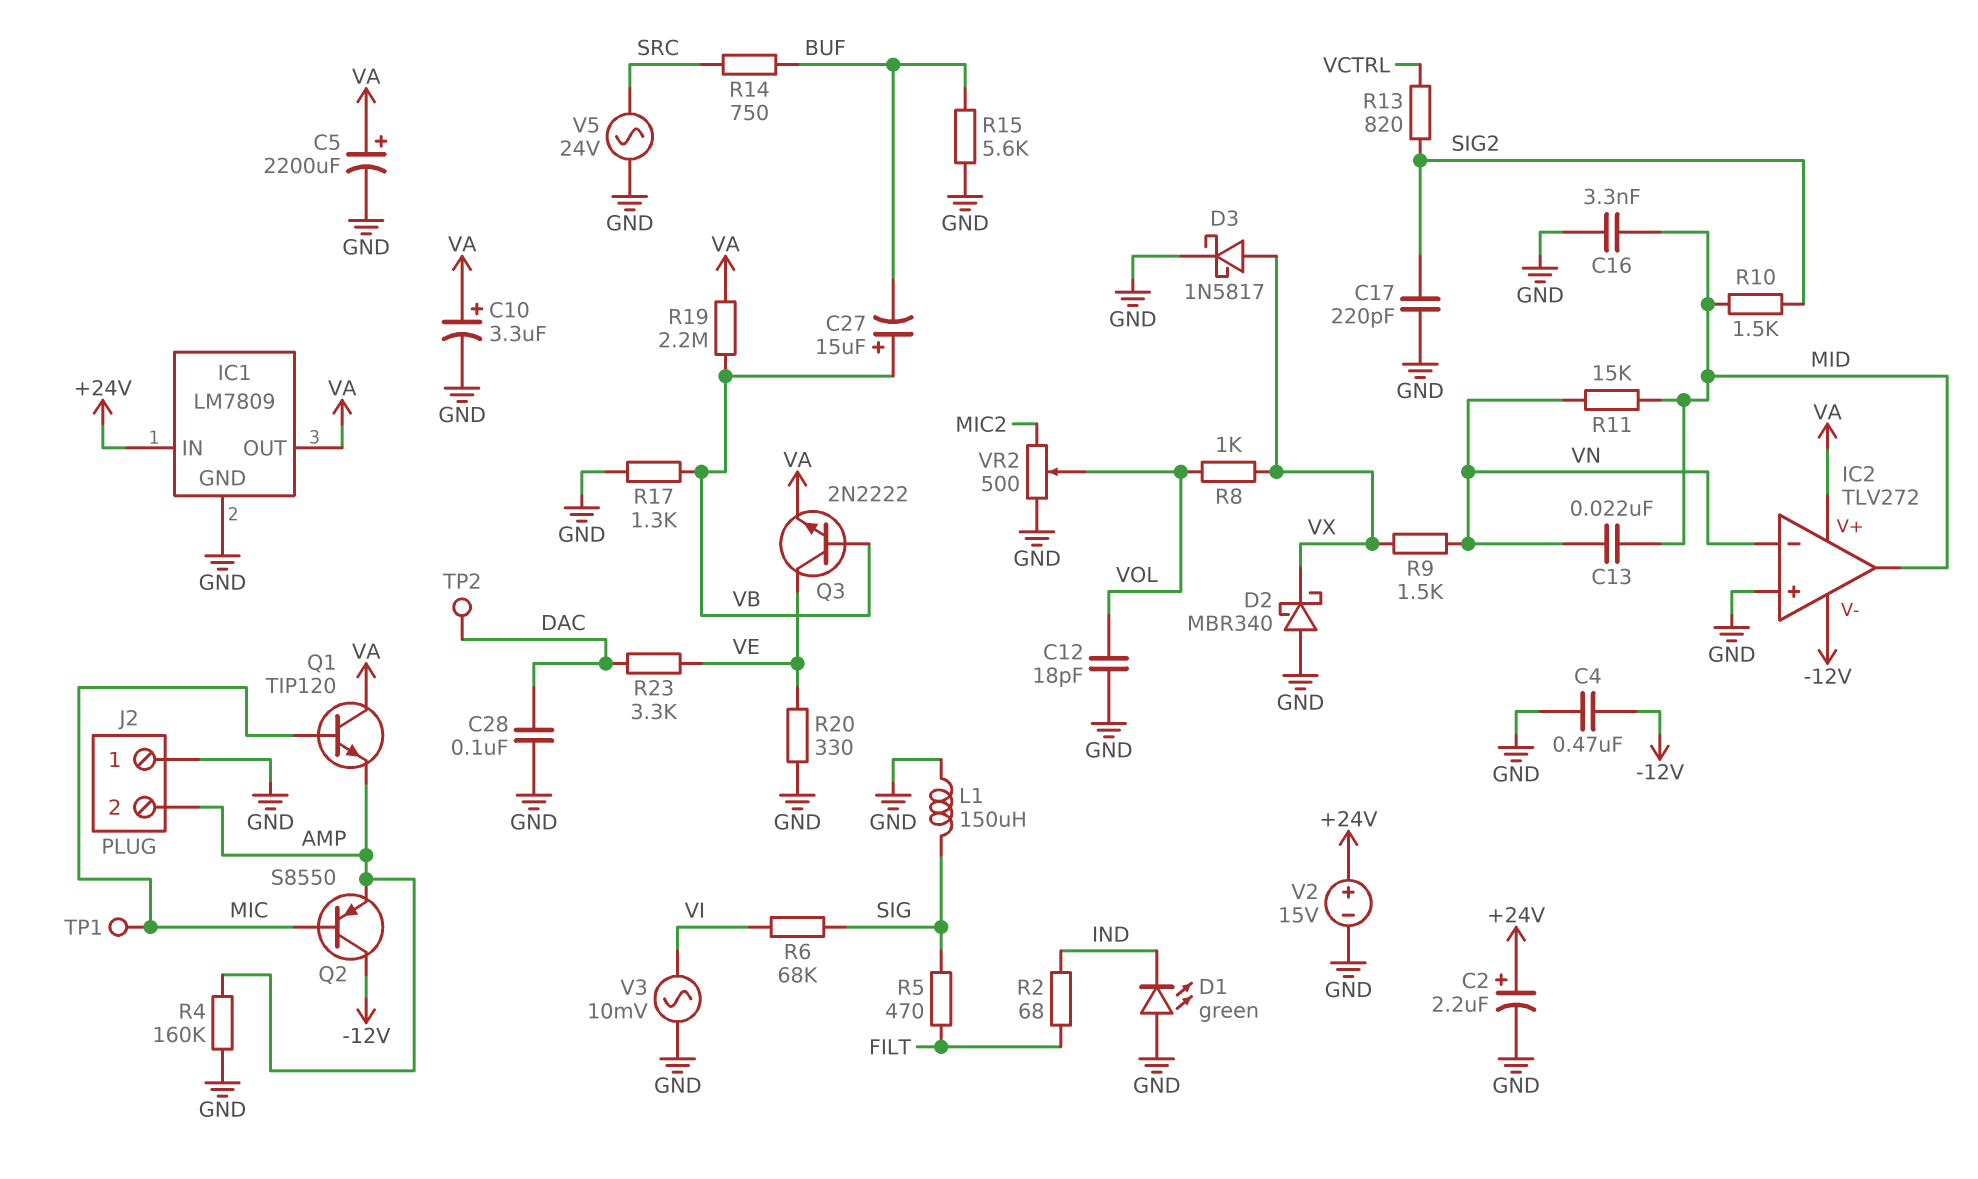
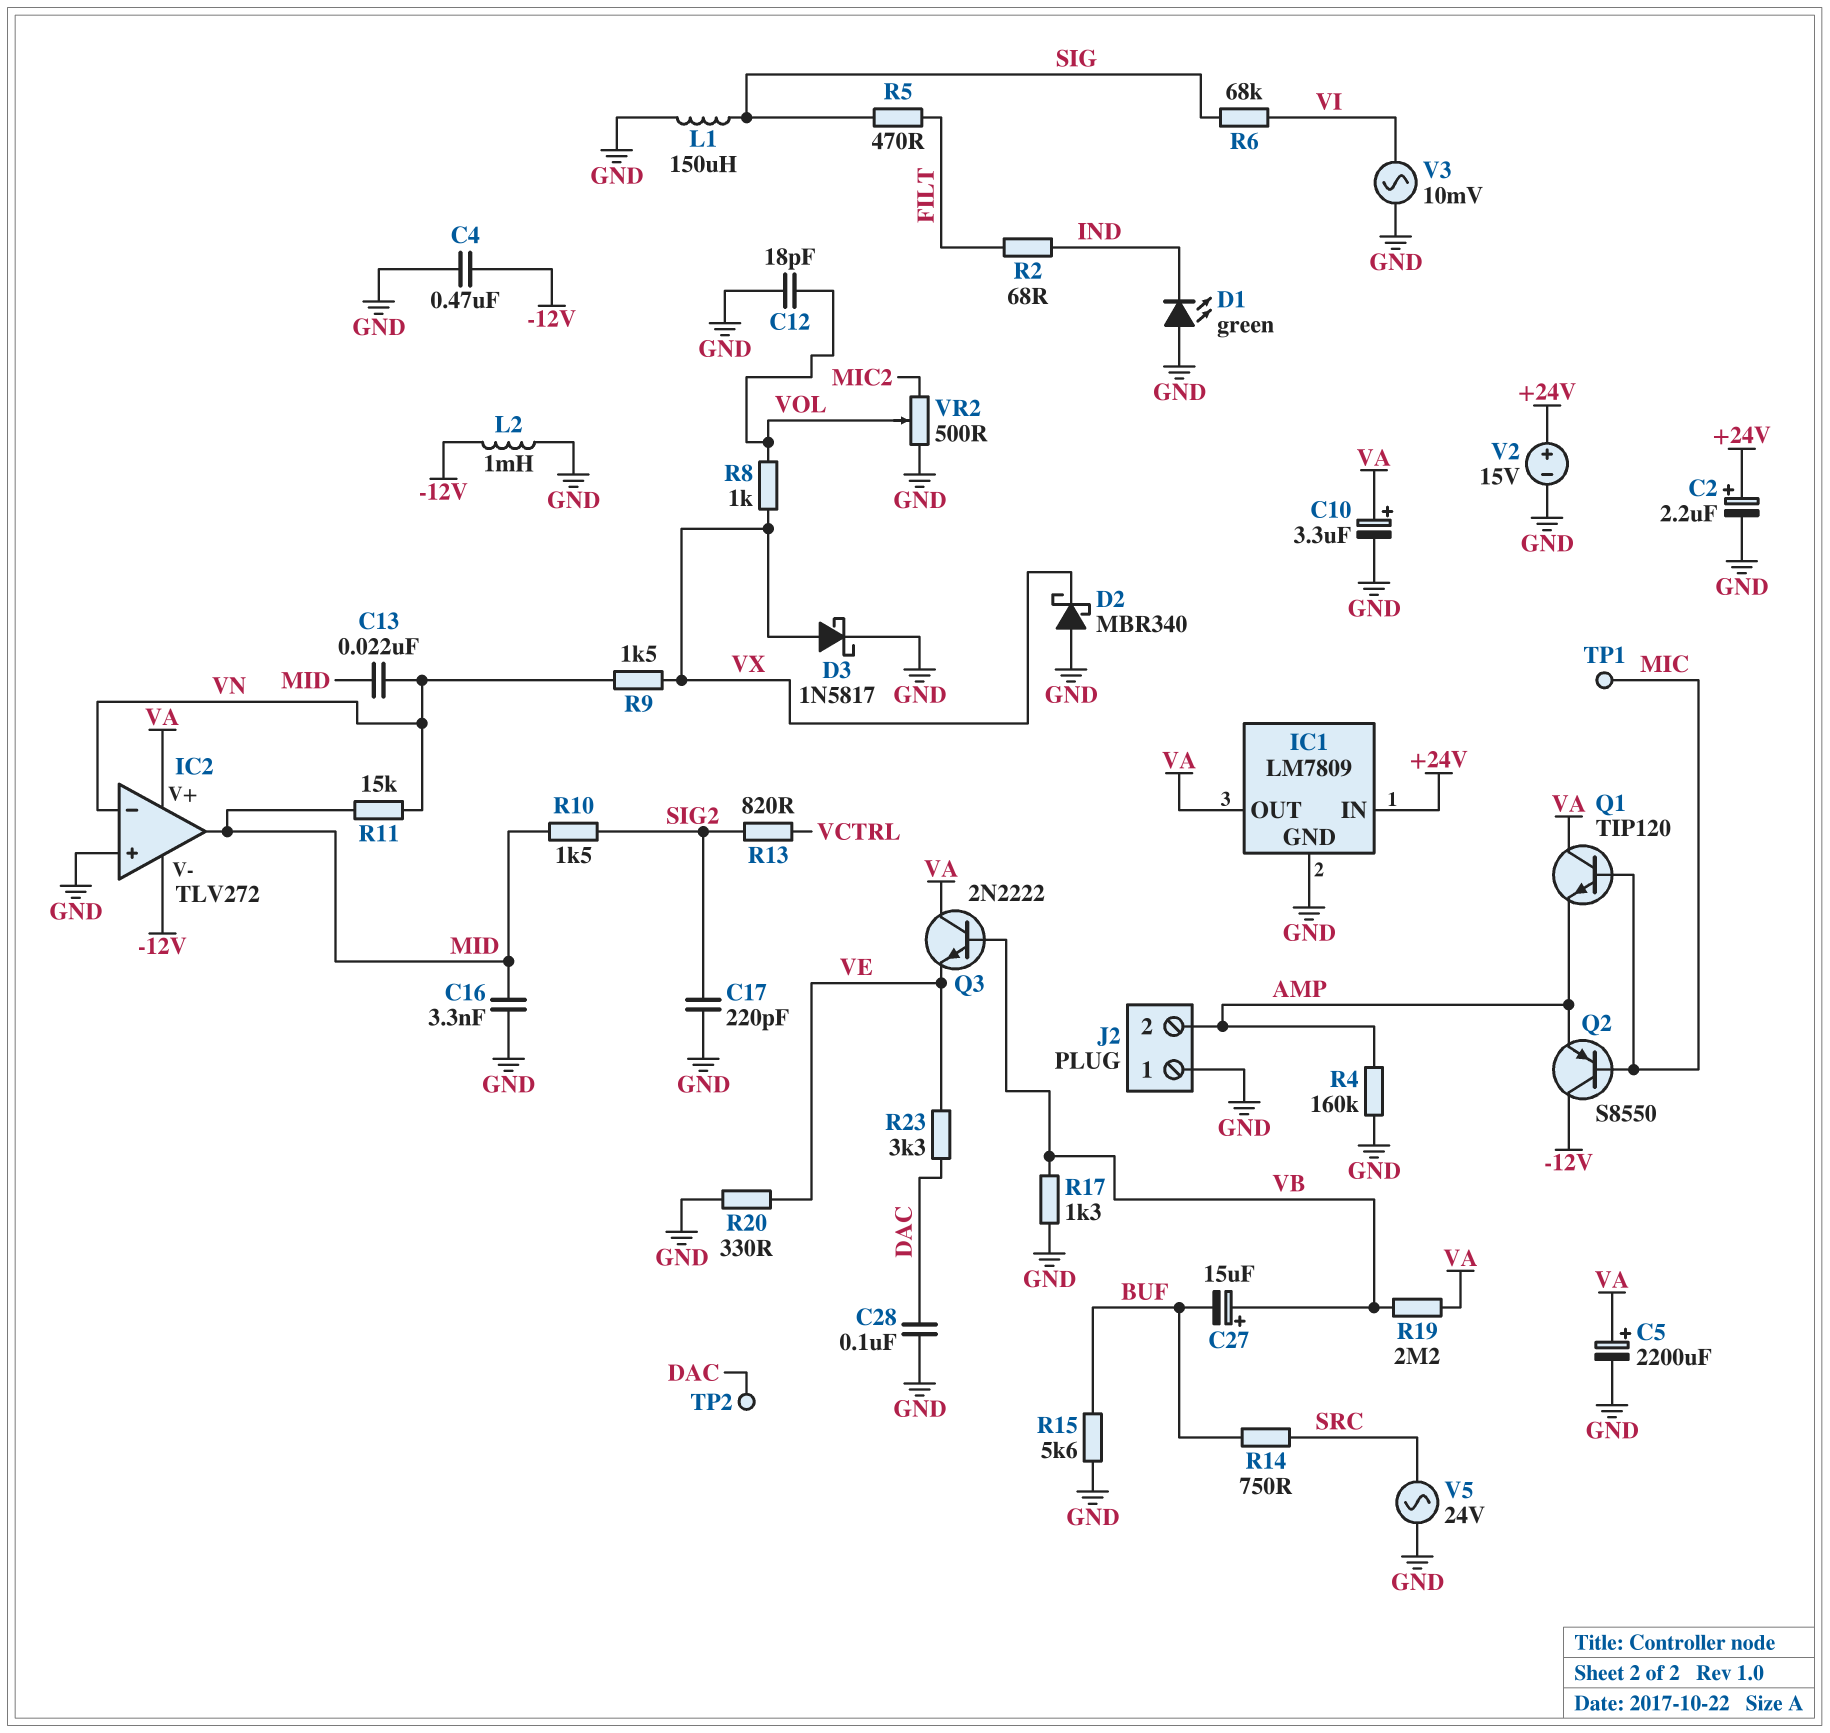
L2: none -> 1mH (-12V, GND)
Q3: NPN 2N2222 (B VB, C VE, E VA) -> NPN 2N2222 (B VB, C VA, E VE)

